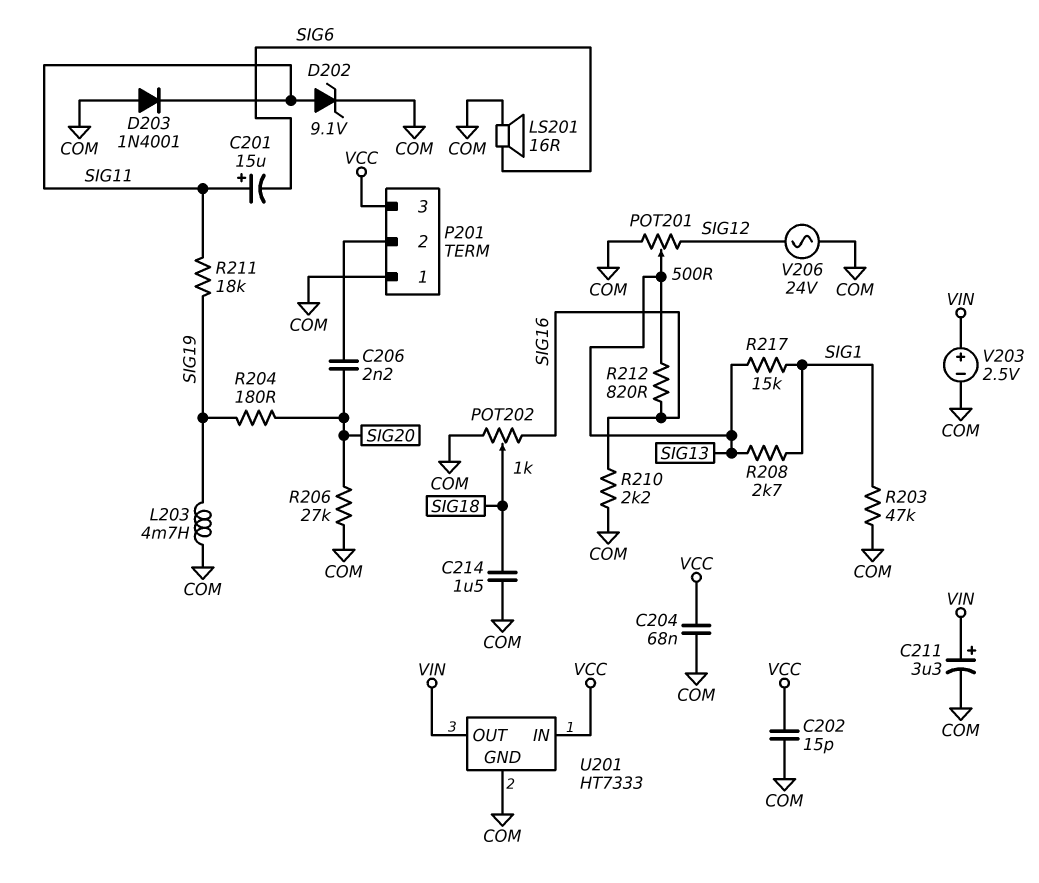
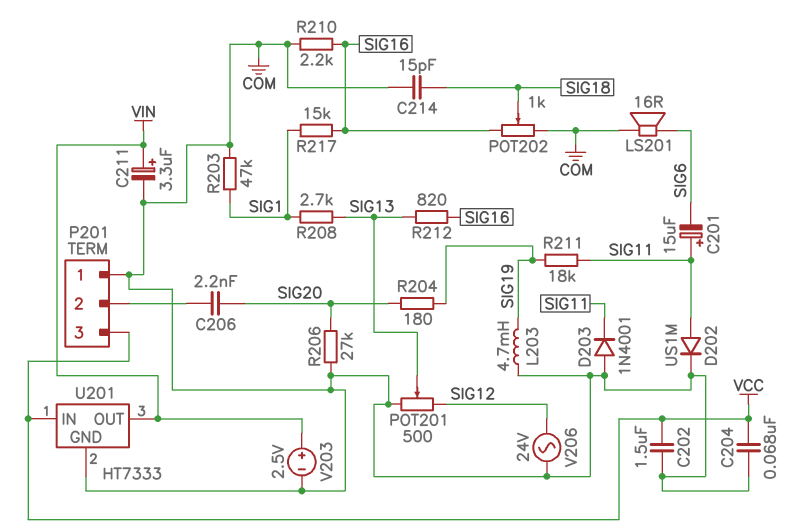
C202: 15pF (COM, VCC) -> 1.5uF (COM, VCC)
C214: 1.5uF (COM, SIG18) -> 15pF (COM, SIG18)
D202: zener 9.1V (A SIG11, K COM) -> diode US1M (A SIG11, K COM)
R217: 15k (SIG1, SIG13) -> 15k (SIG1, SIG16)

